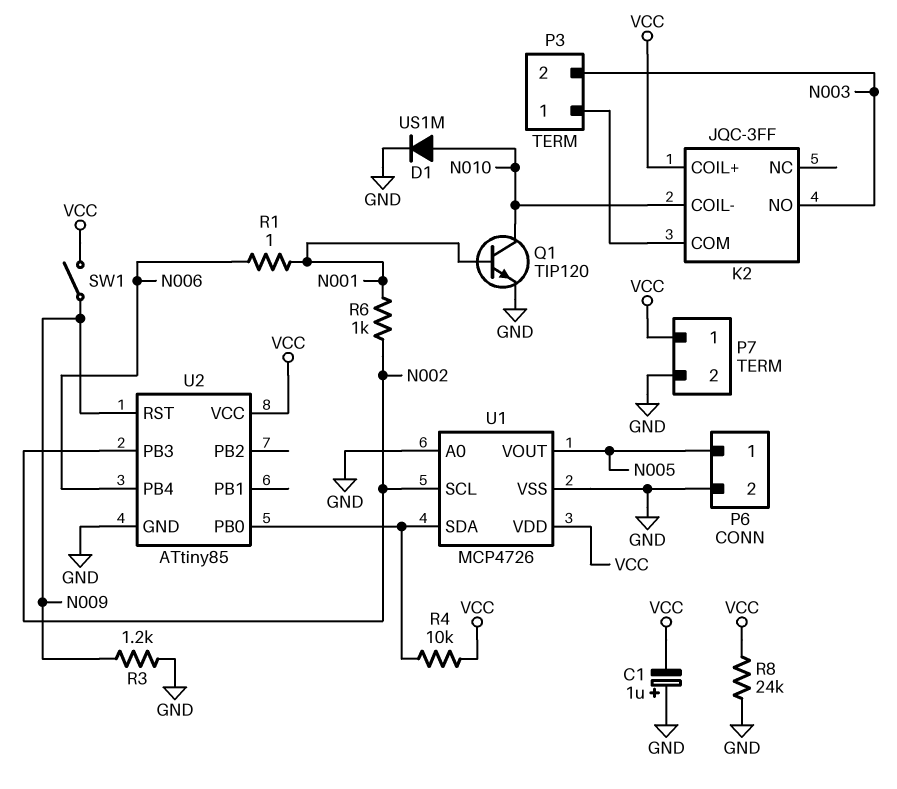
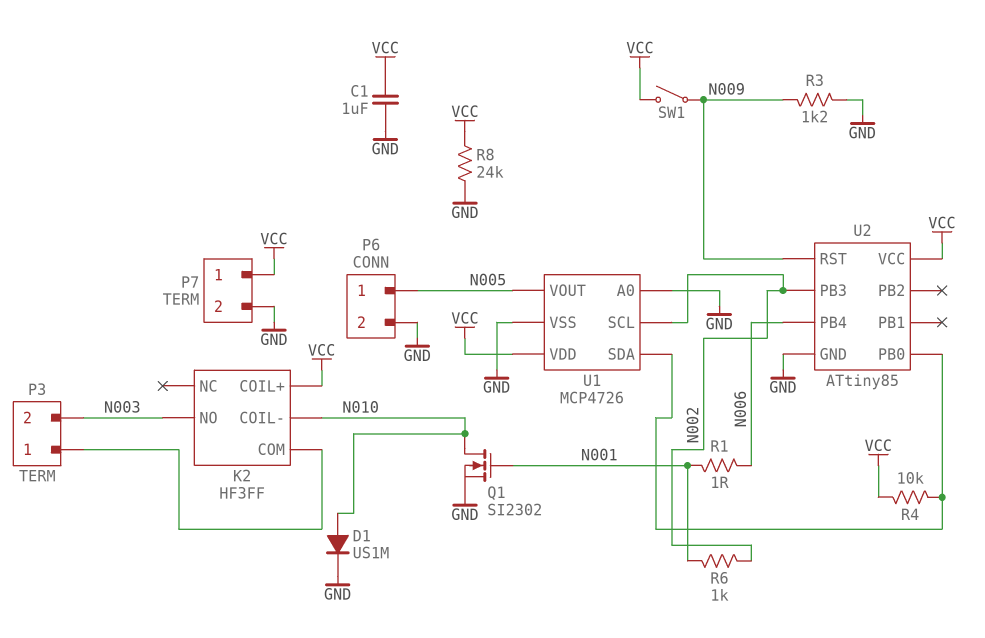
C1: 1uF (plus GND, minus VCC) -> 1uF (GND, VCC)
K2: JQC-3FF -> HF3FF
Q1: NPN TIP120 (B N001, C N010, E GND) -> NMOS SI2302 (G N001, D N010, S GND)

